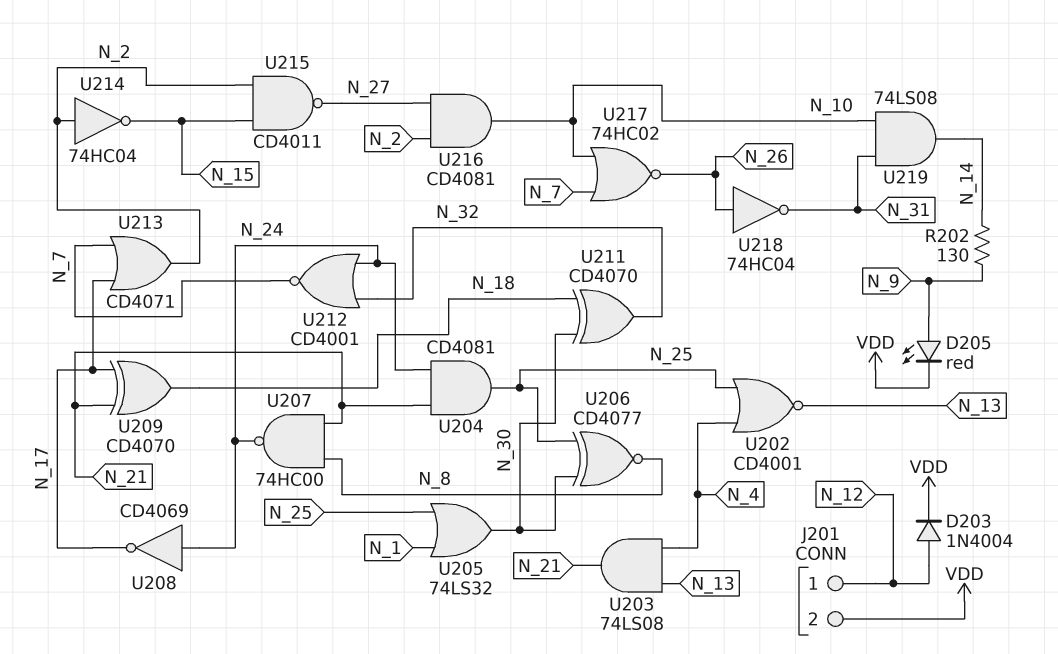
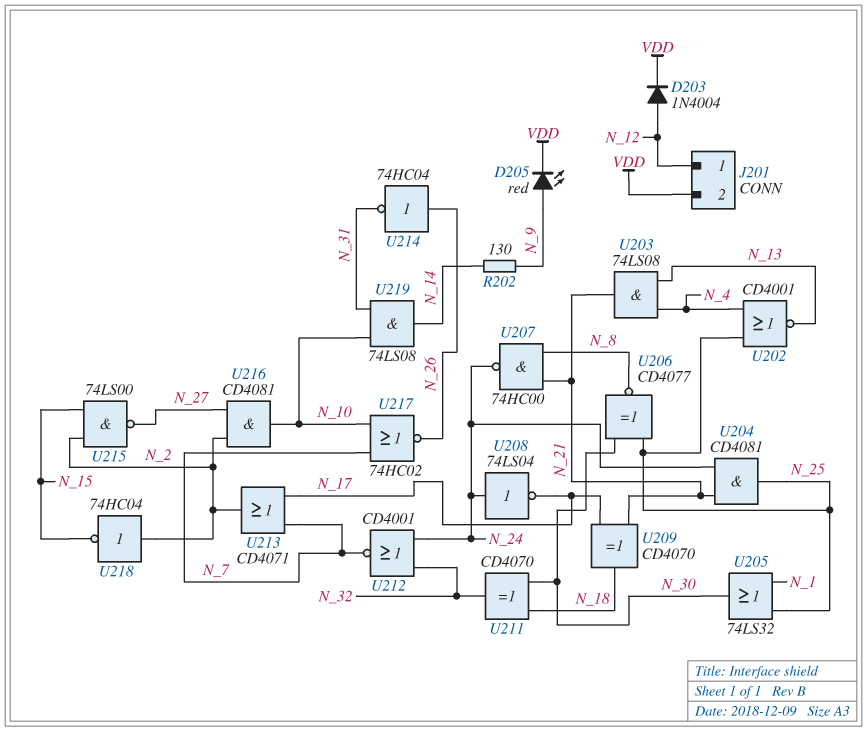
U208: NOT CD4069 (in N_24, out N_17) -> NOT 74LS04 (in N_24, out N_17)
U214: NOT 74HC04 (in N_2, out N_15) -> NOT 74HC04 (in N_26, out N_31)
U215: NAND CD4011 (in N_2, in N_15, out N_27) -> NAND 74LS00 (in N_2, in N_15, out N_27)
U218: NOT 74HC04 (in N_26, out N_31) -> NOT 74HC04 (in N_2, out N_15)

